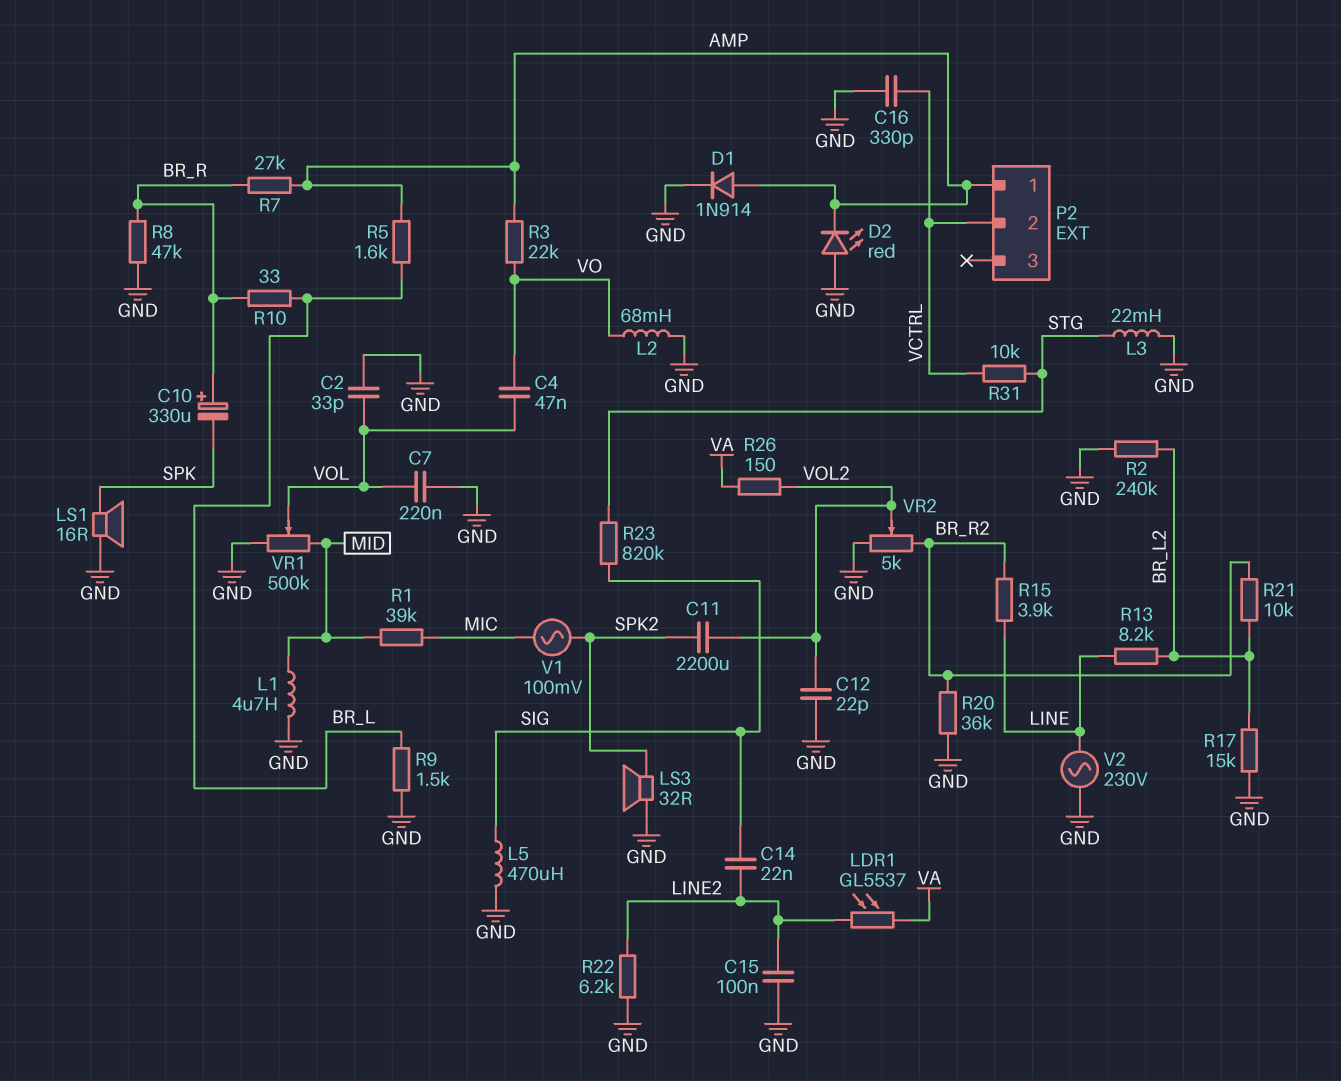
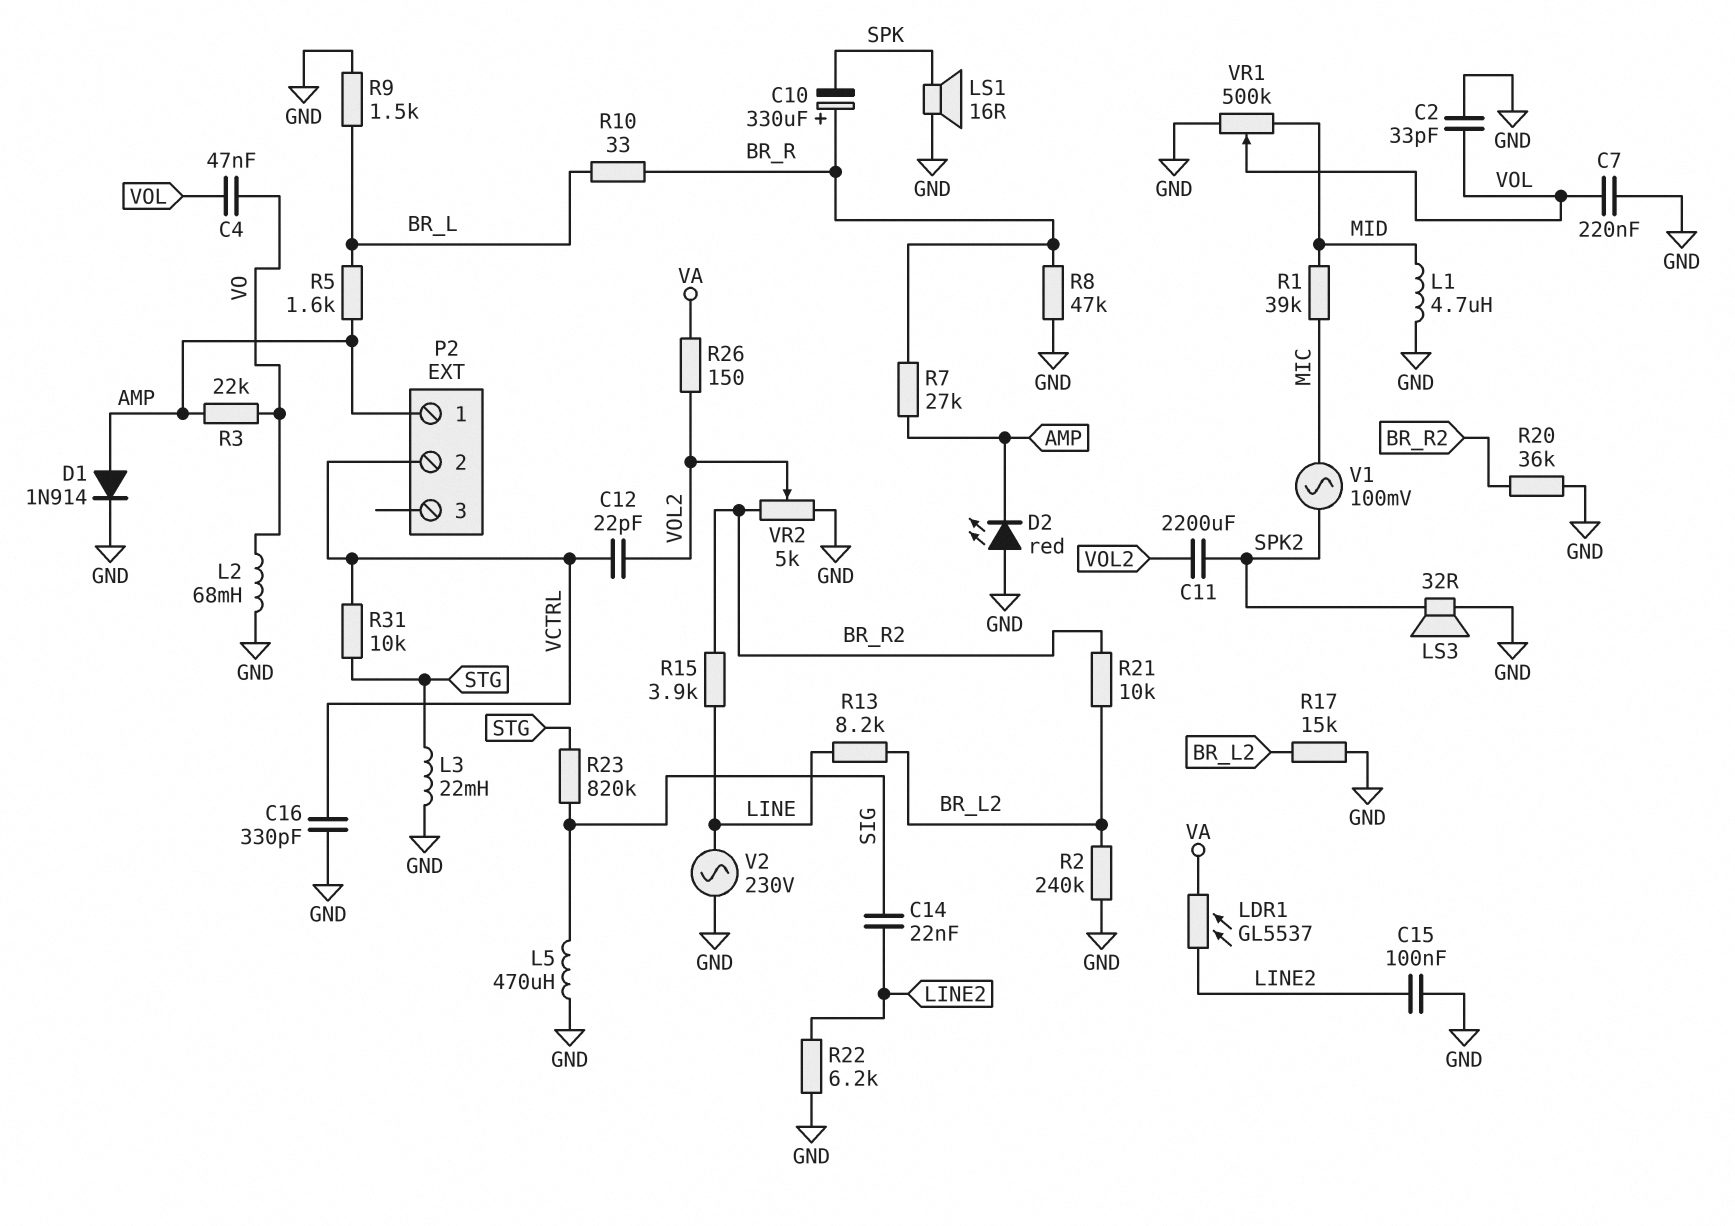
C12: 22pF (GND, VOL2) -> 22pF (VCTRL, VOL2)

